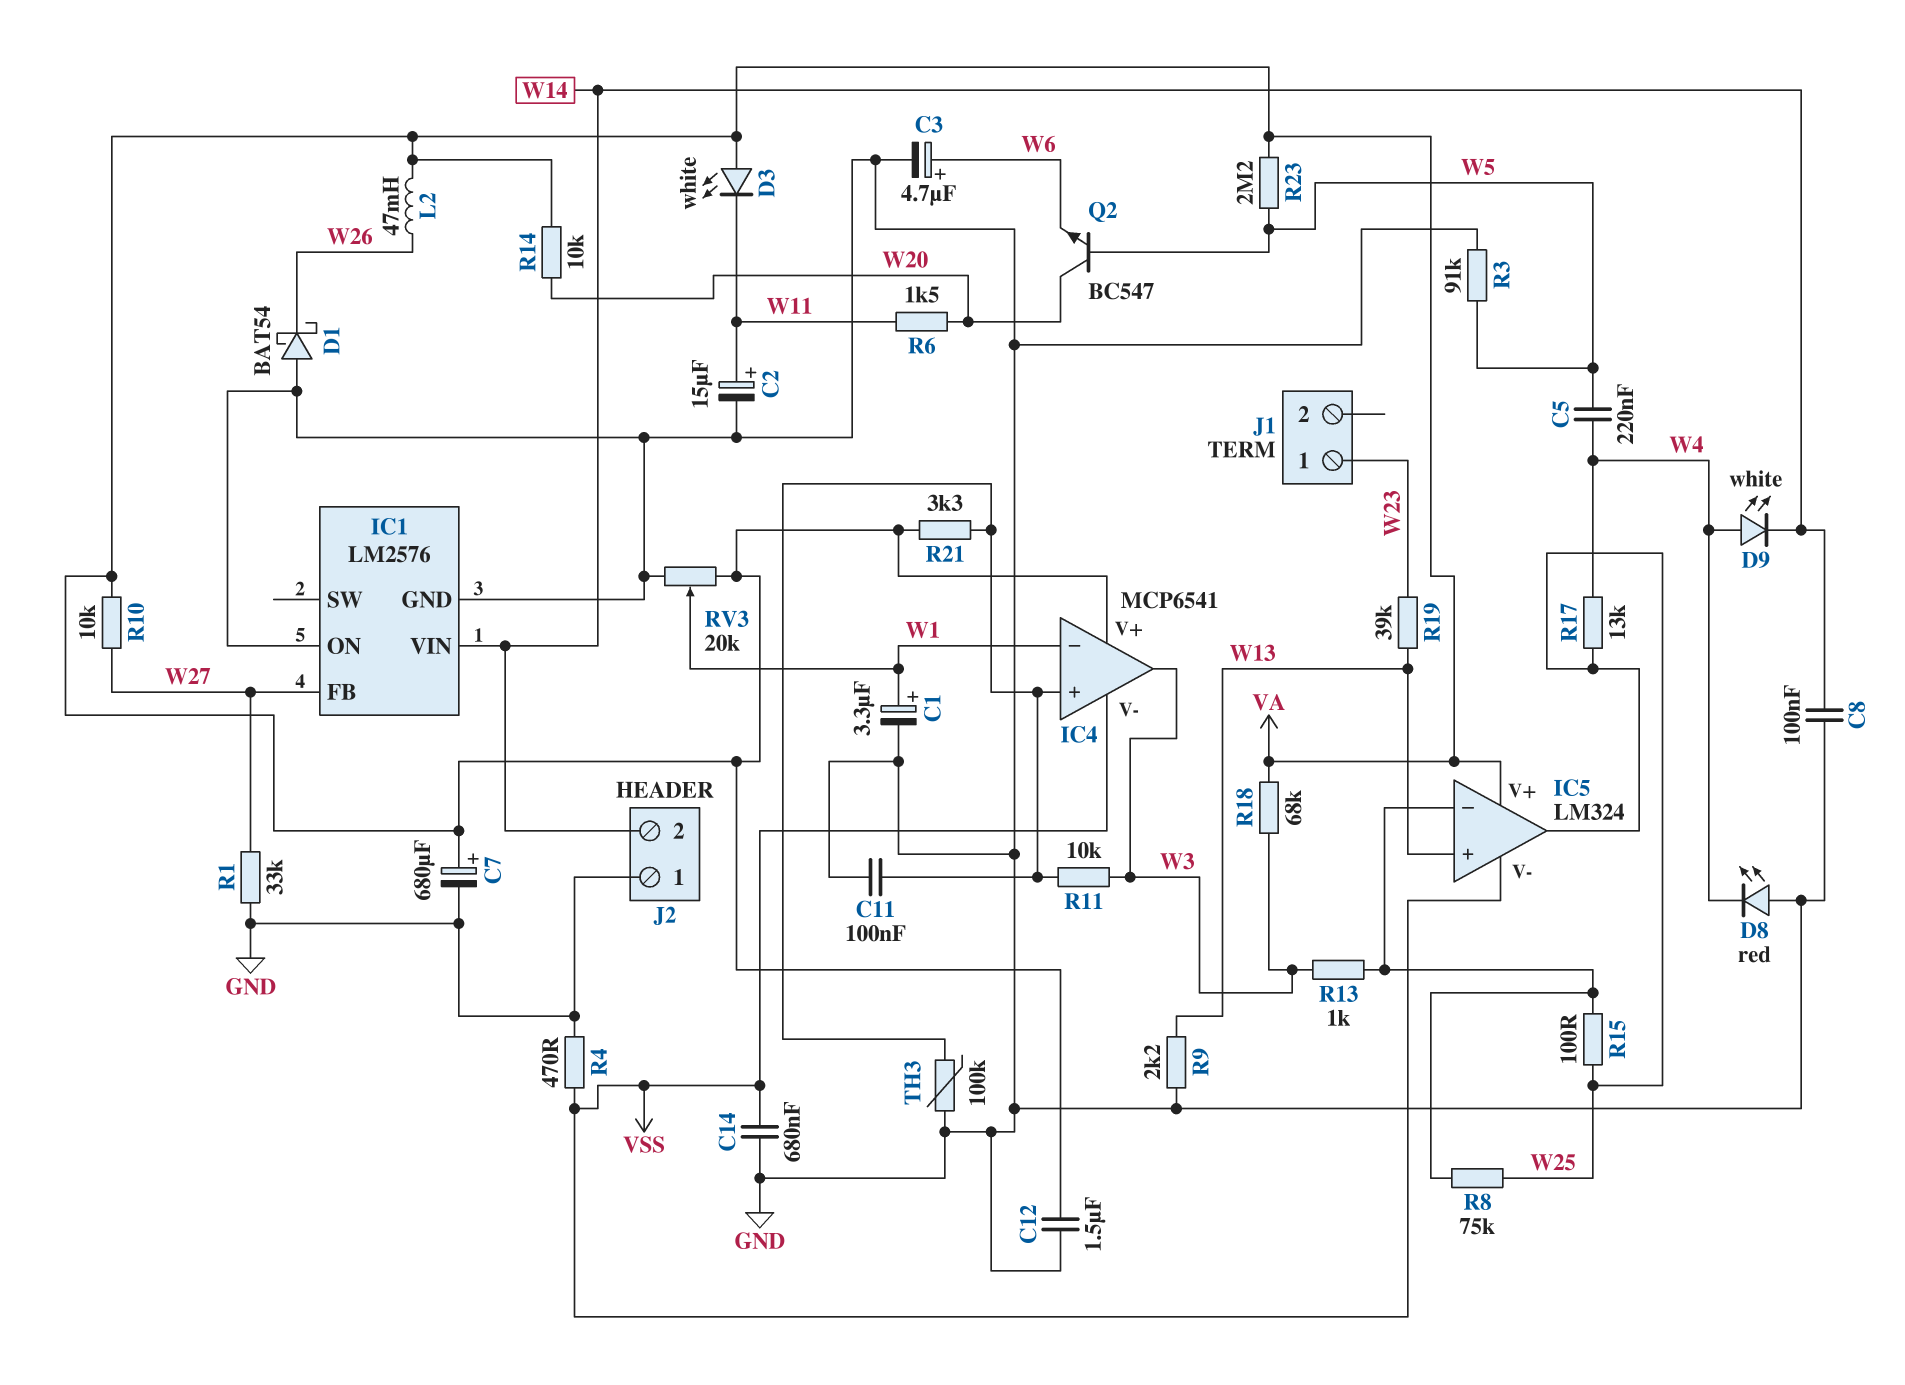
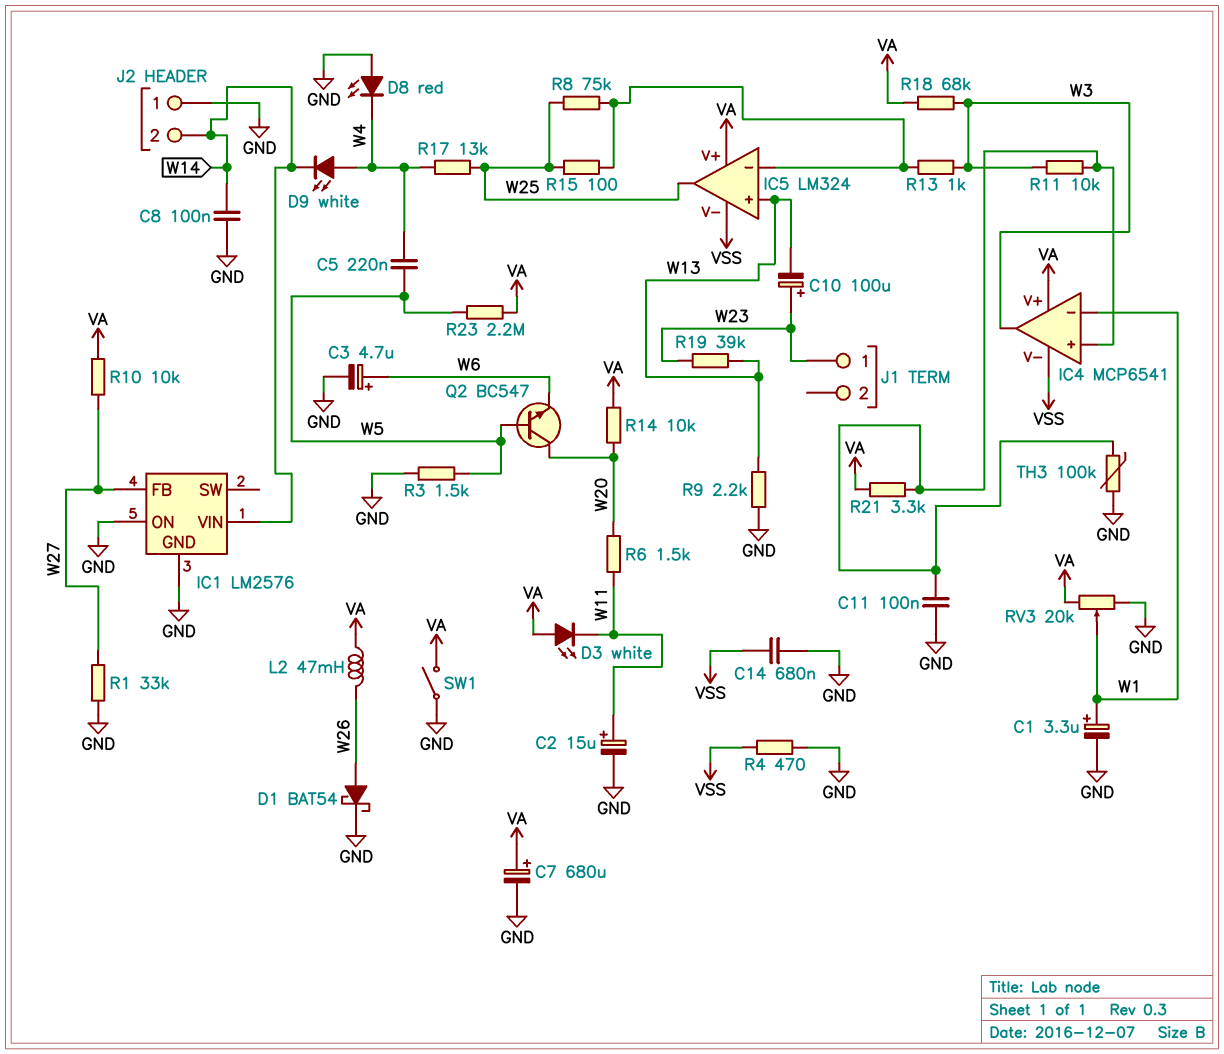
C10: none -> 100uF (plus W23, minus W13)
C12: 1.5uF (GND, VA) -> none
D1: schottky BAT54 (A GND, K W26) -> schottky BAT54 (A W26, K GND)
R3: 91k (GND, W5) -> 1.5k (GND, W5)
SW1: none -> switch (GND, VA)

